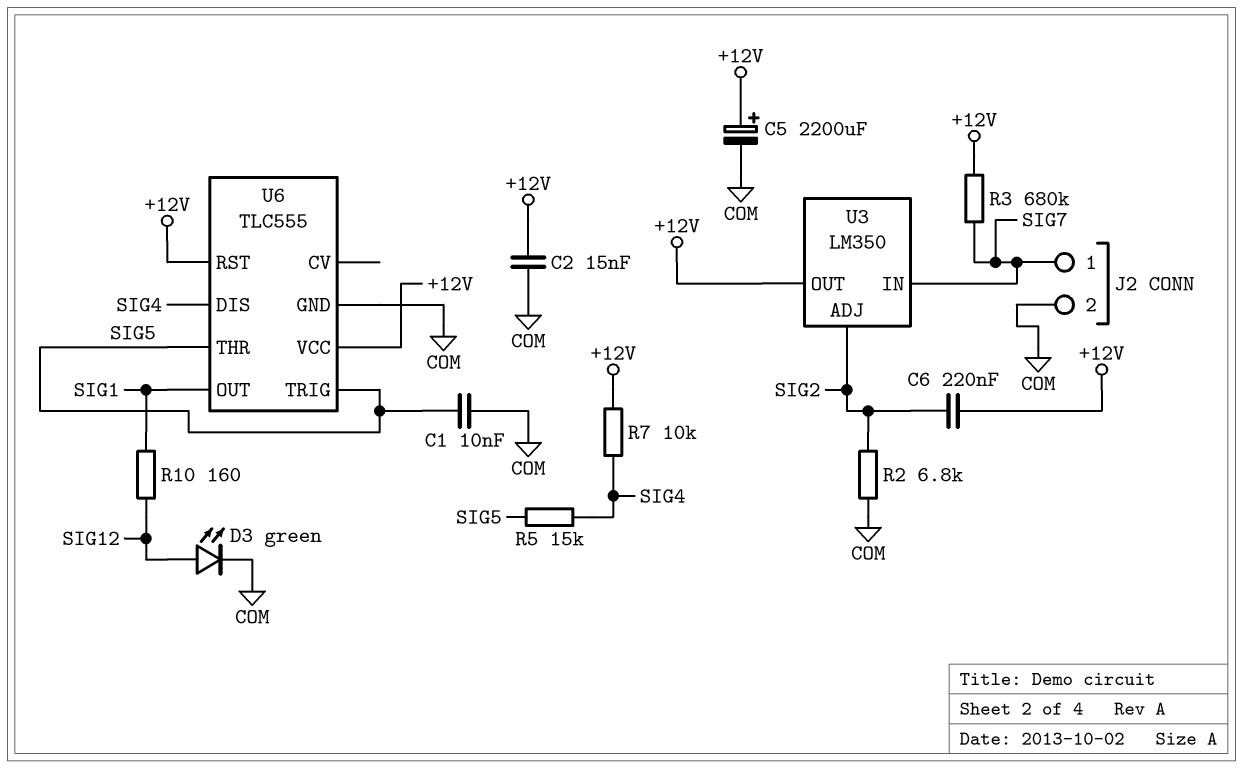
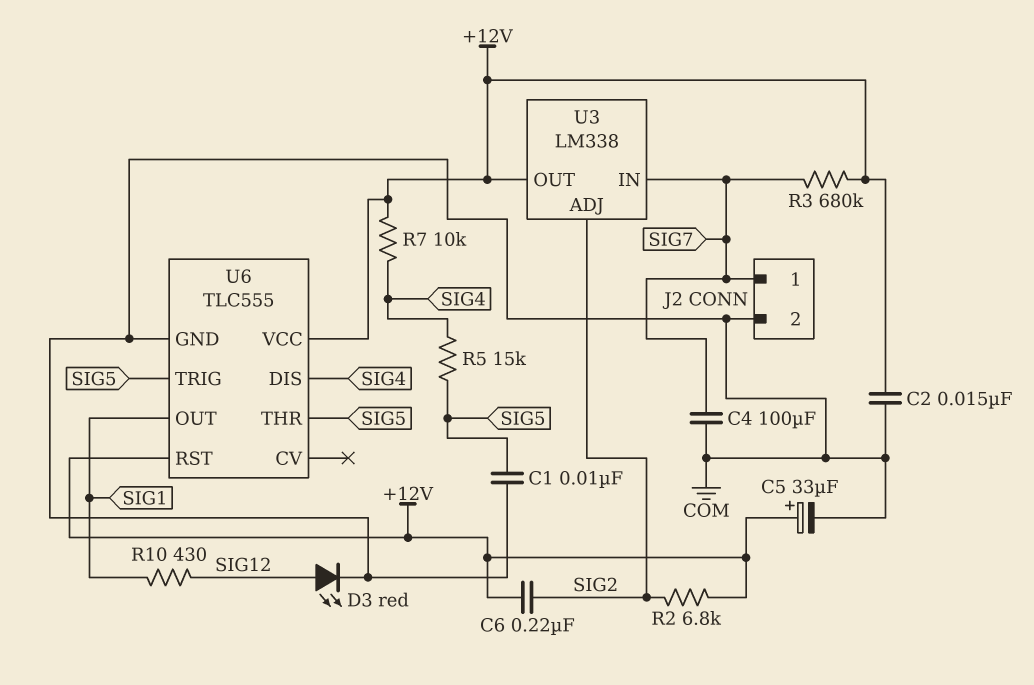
C4: none -> 100uF (COM, SIG7)
C5: 2200uF (plus +12V, minus COM) -> 33uF (plus +12V, minus COM)
D3: LED green (A SIG12, K COM) -> LED red (A SIG12, K COM)
R2: 6.8k (COM, SIG2) -> 6.8k (+12V, SIG2)
R10: 160 (SIG1, SIG12) -> 430 (SIG1, SIG12)
U3: LM350 -> LM338

